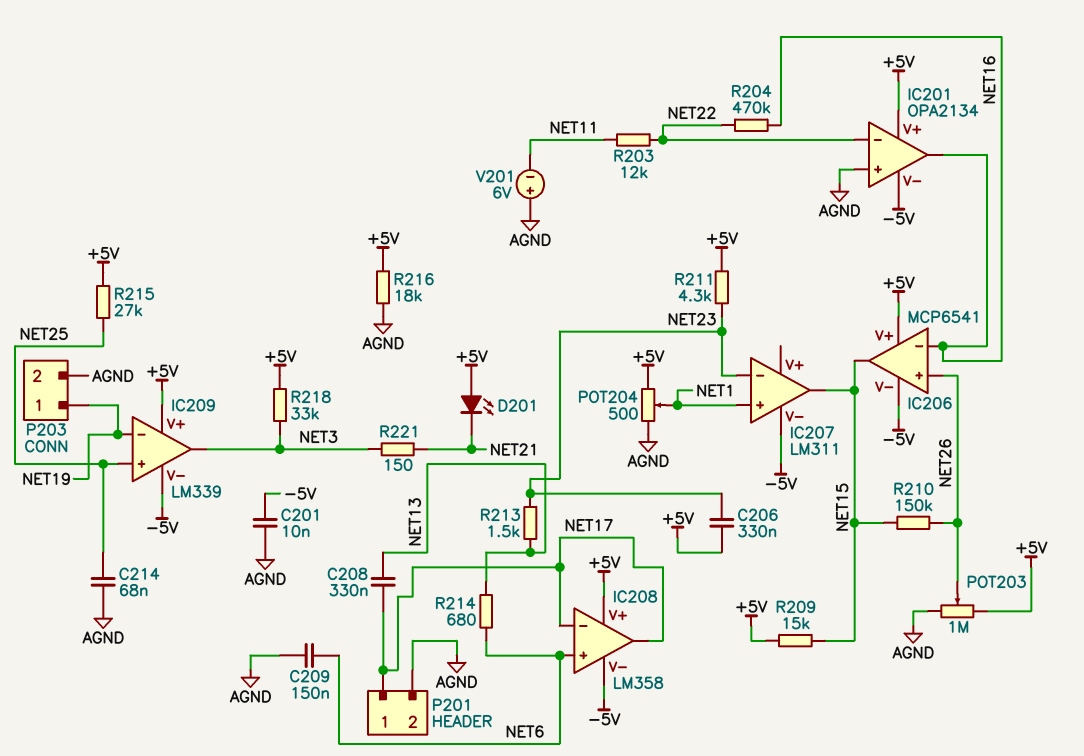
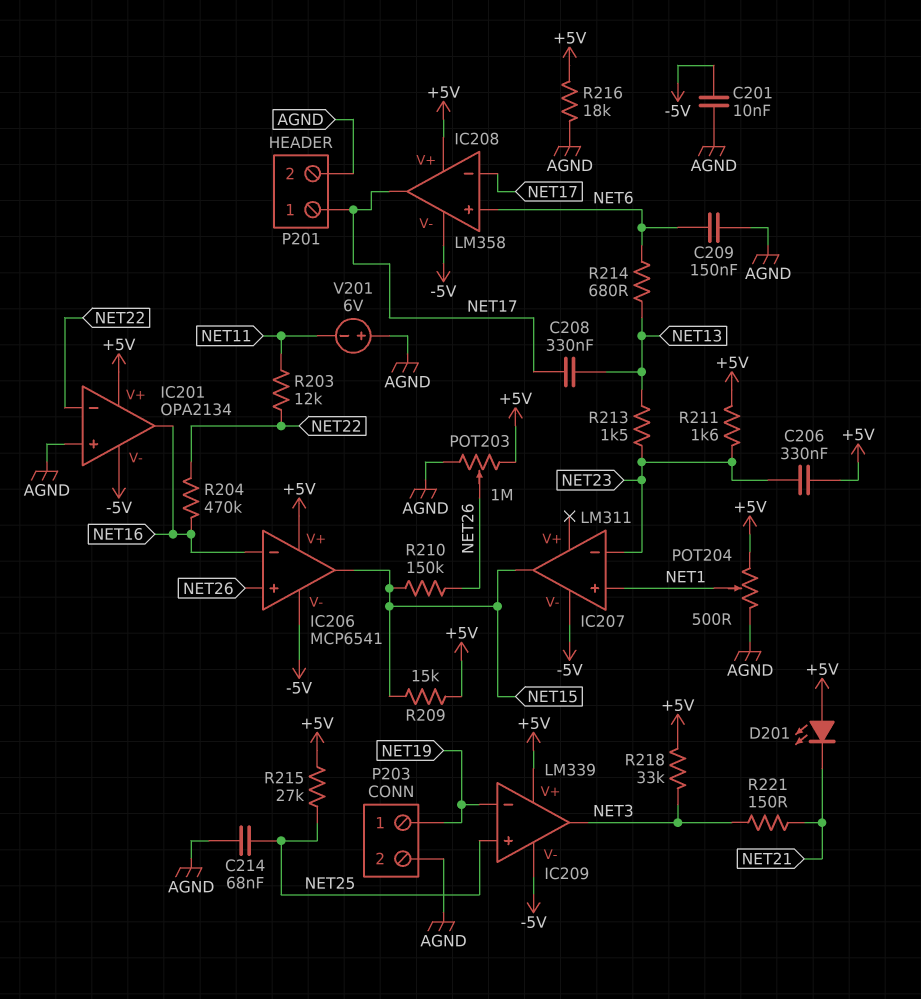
R211: 4.3k (+5V, NET23) -> 1.6k (+5V, NET23)

